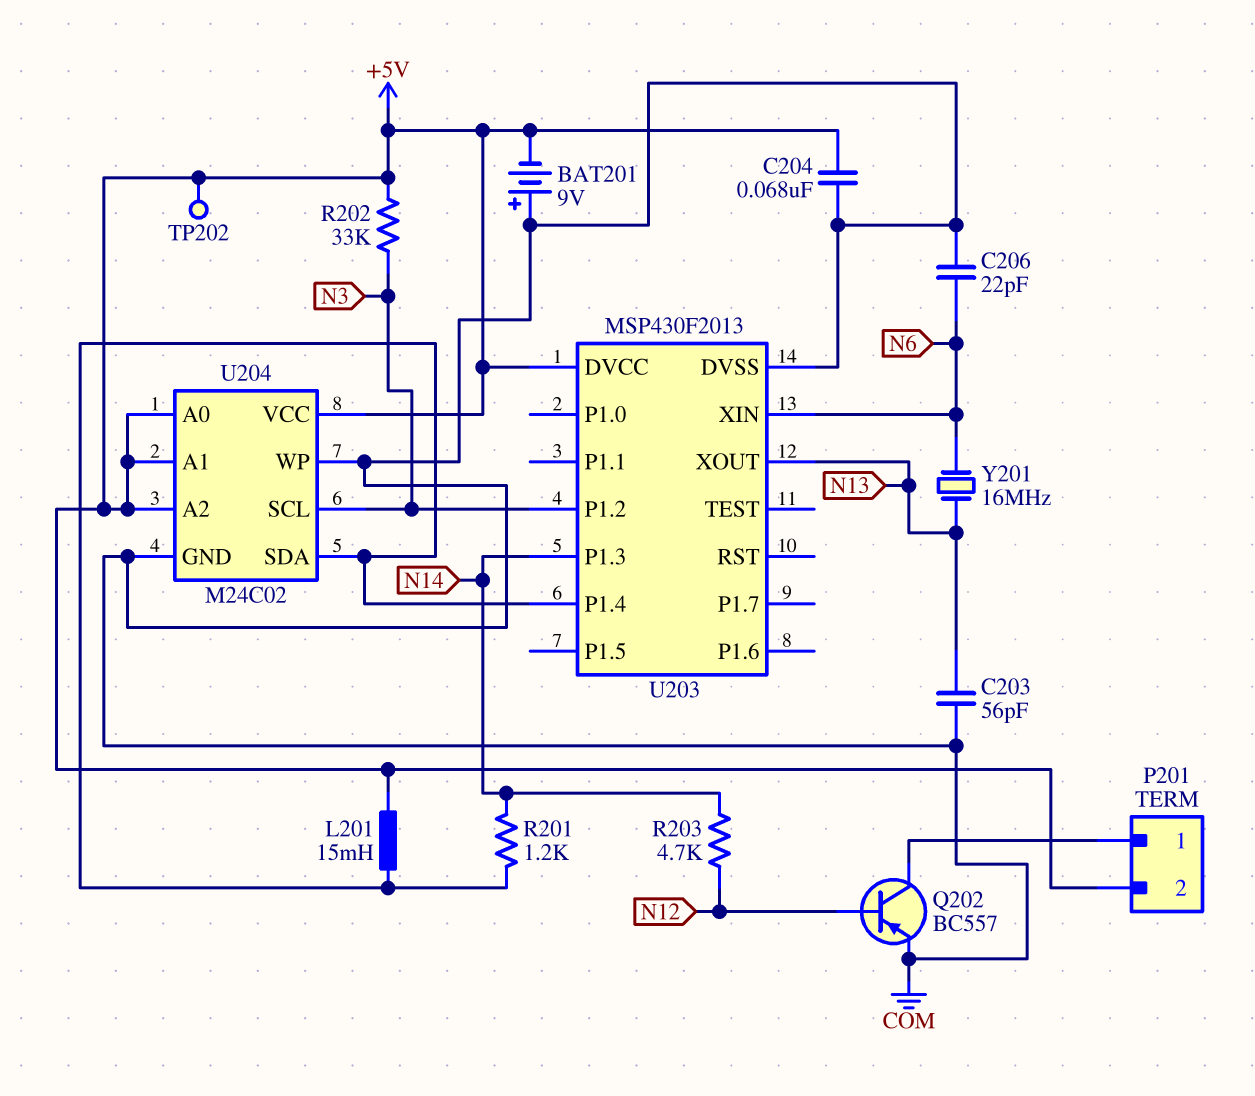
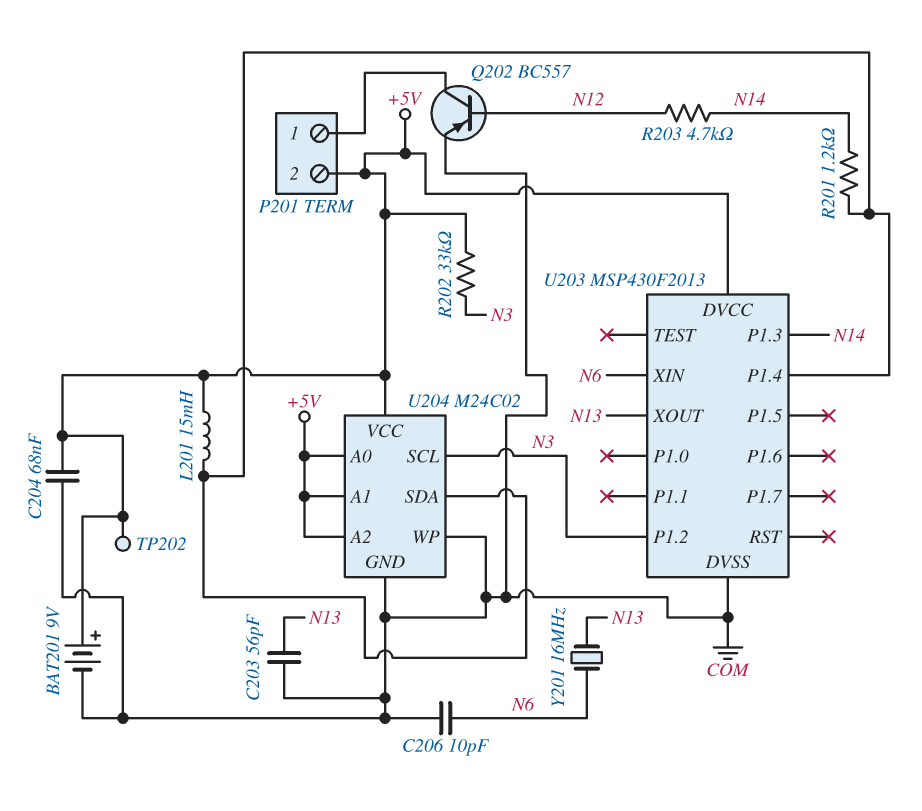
BAT201: 9V (plus COM, minus +5V) -> 9V (plus +5V, minus COM)
C206: 22pF (COM, N6) -> 10pF (COM, N6)

